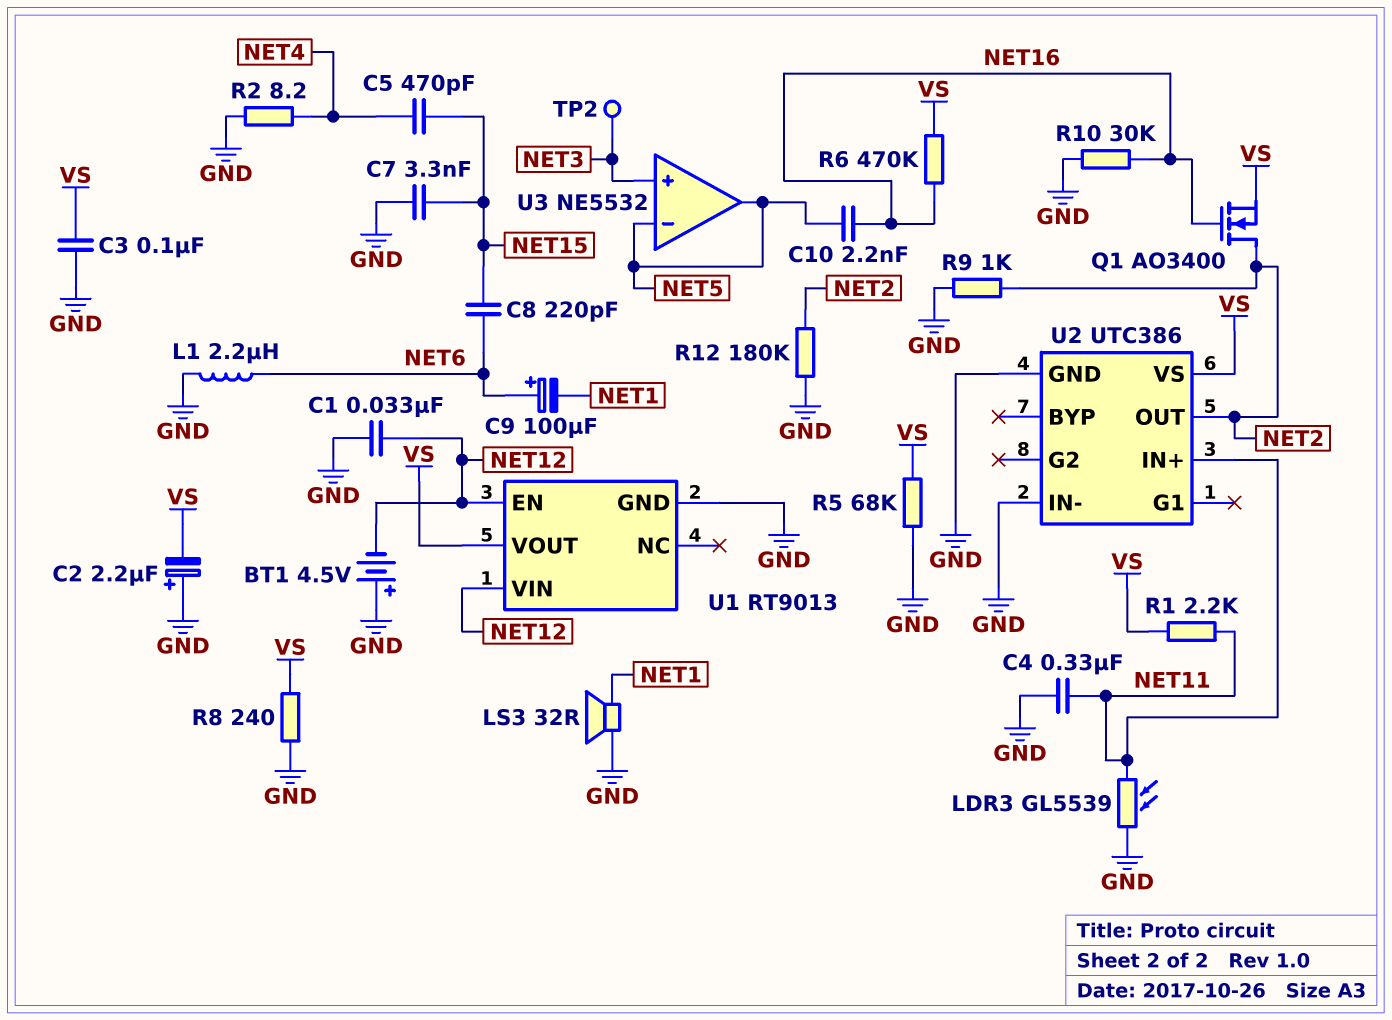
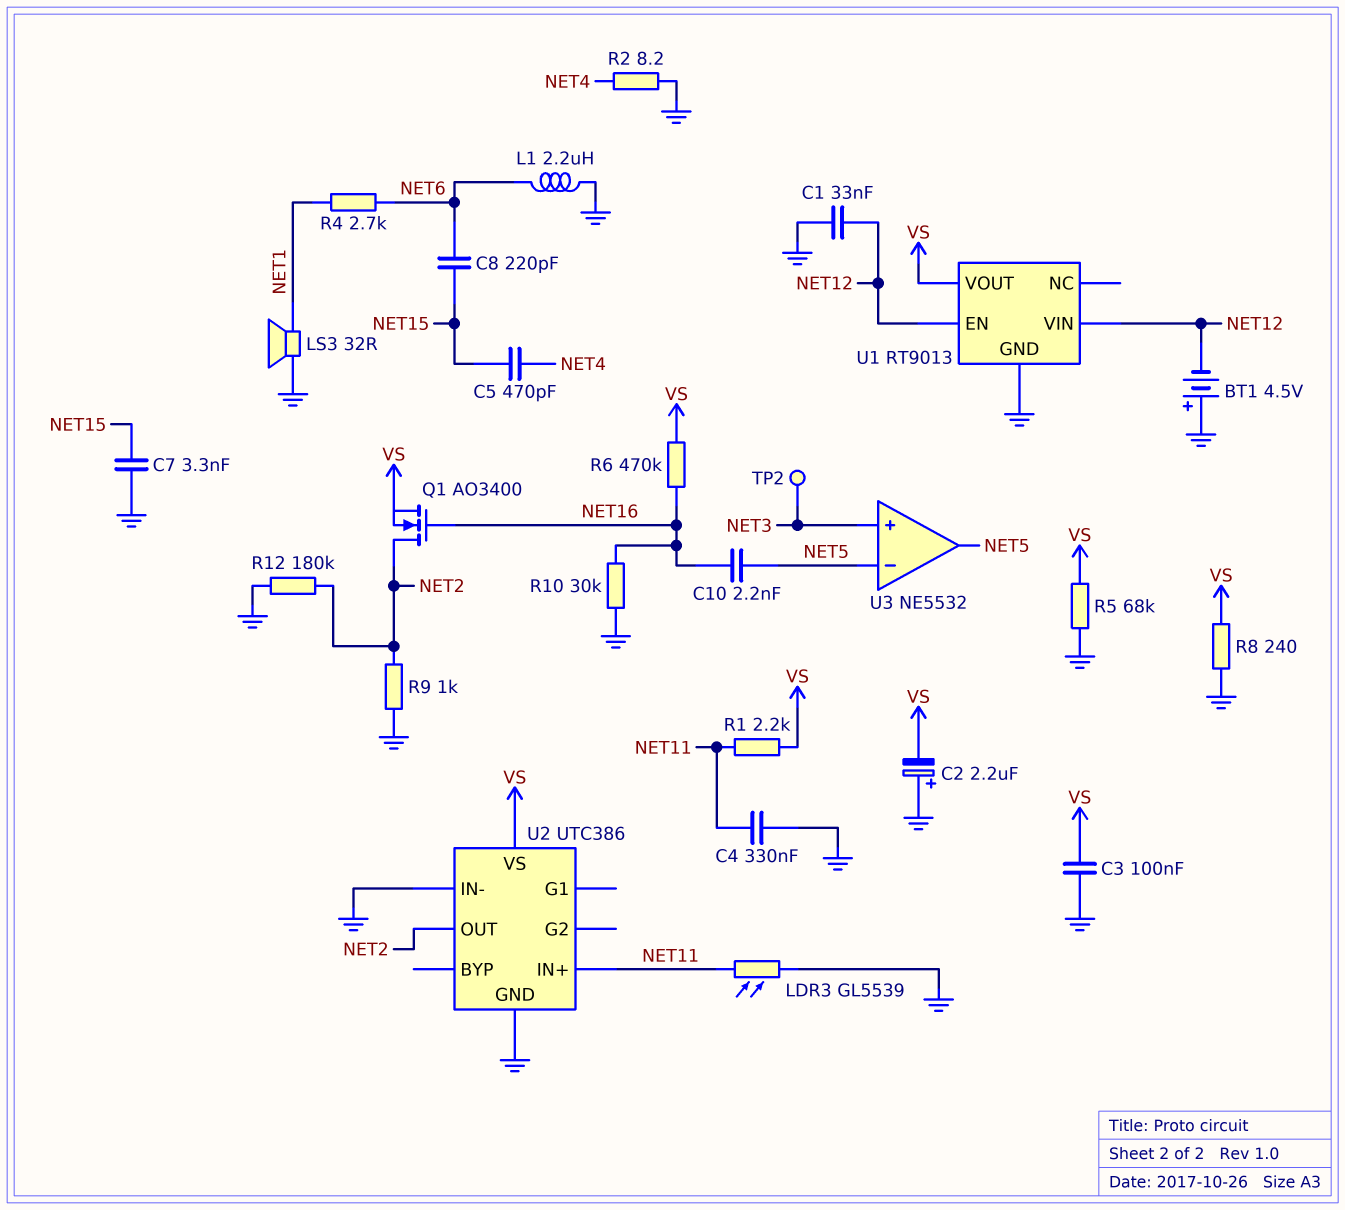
C9: 100uF (plus NET6, minus NET1) -> none
R4: none -> 2.7k (NET1, NET6)

